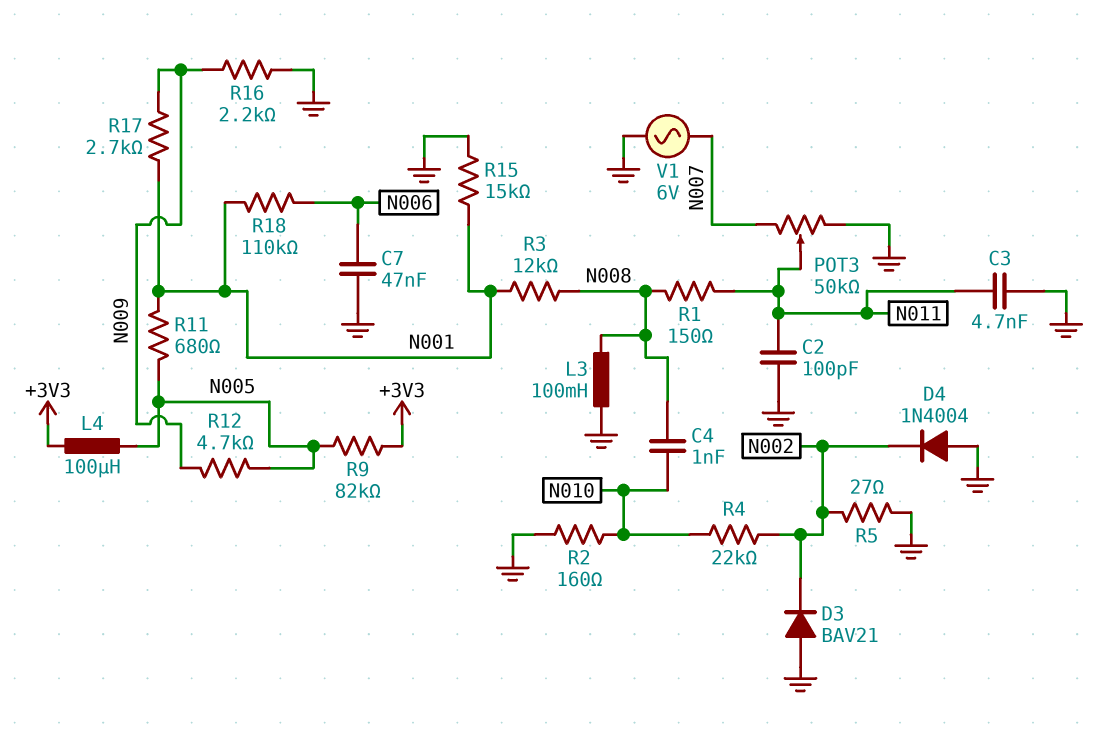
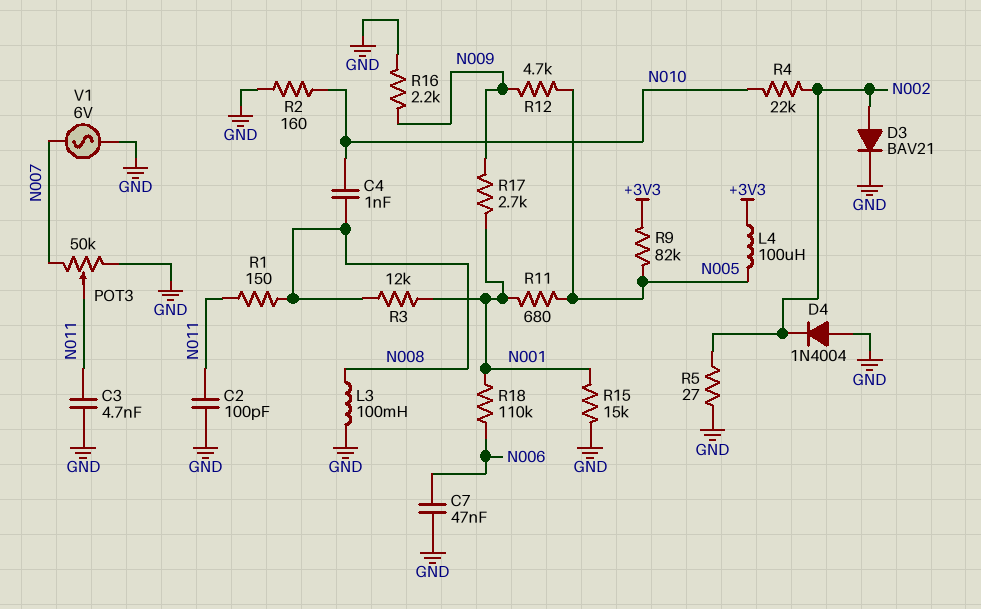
D3: diode BAV21 (A GND, K N002) -> diode BAV21 (A N002, K GND)

